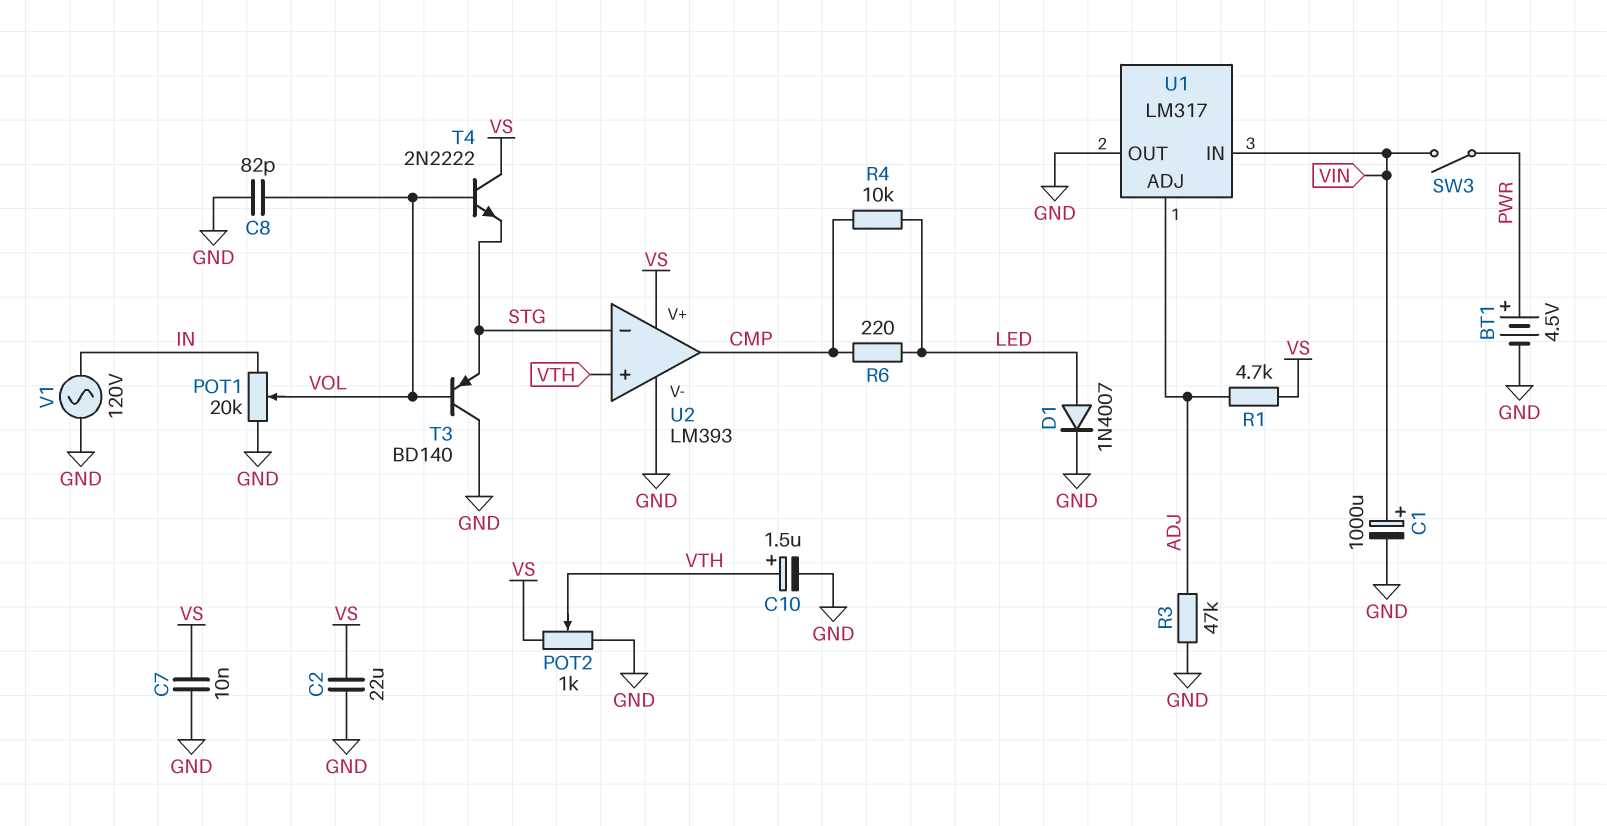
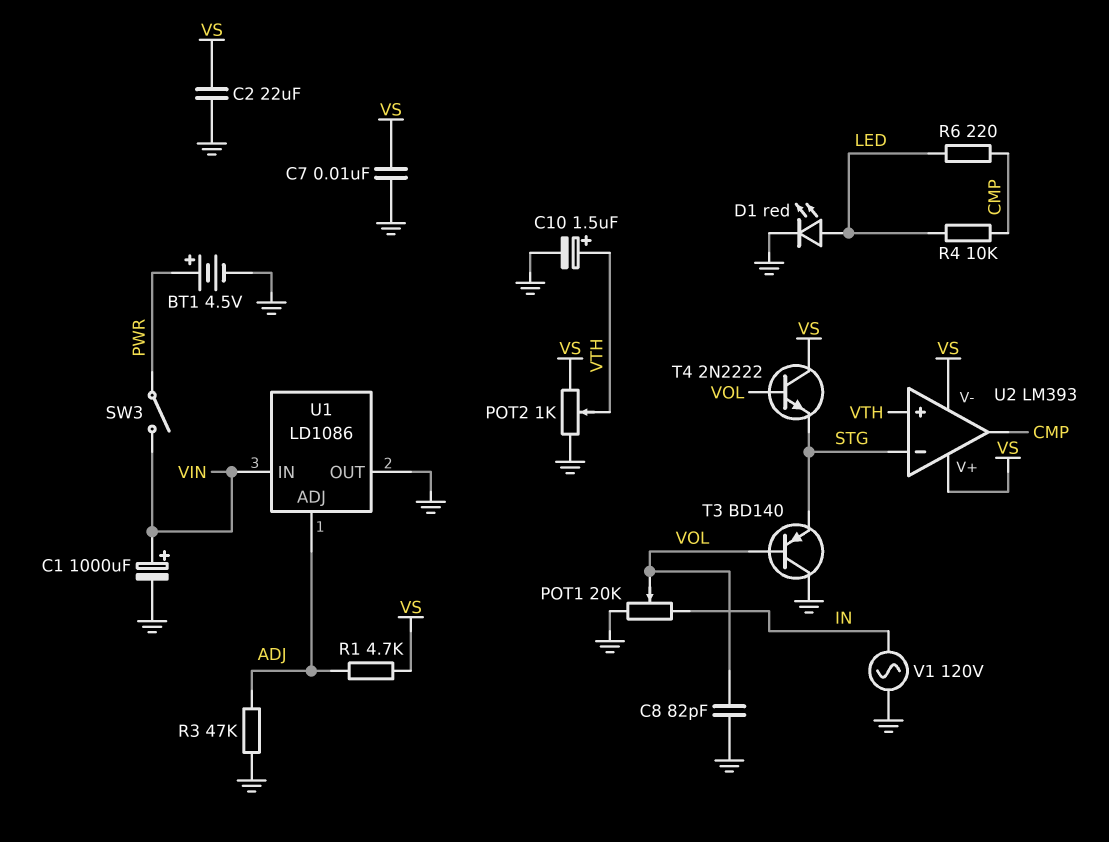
D1: diode 1N4007 (A LED, K GND) -> LED red (A LED, K GND)
U1: LM317 -> LD1086
U2 pin V-: GND -> VS

